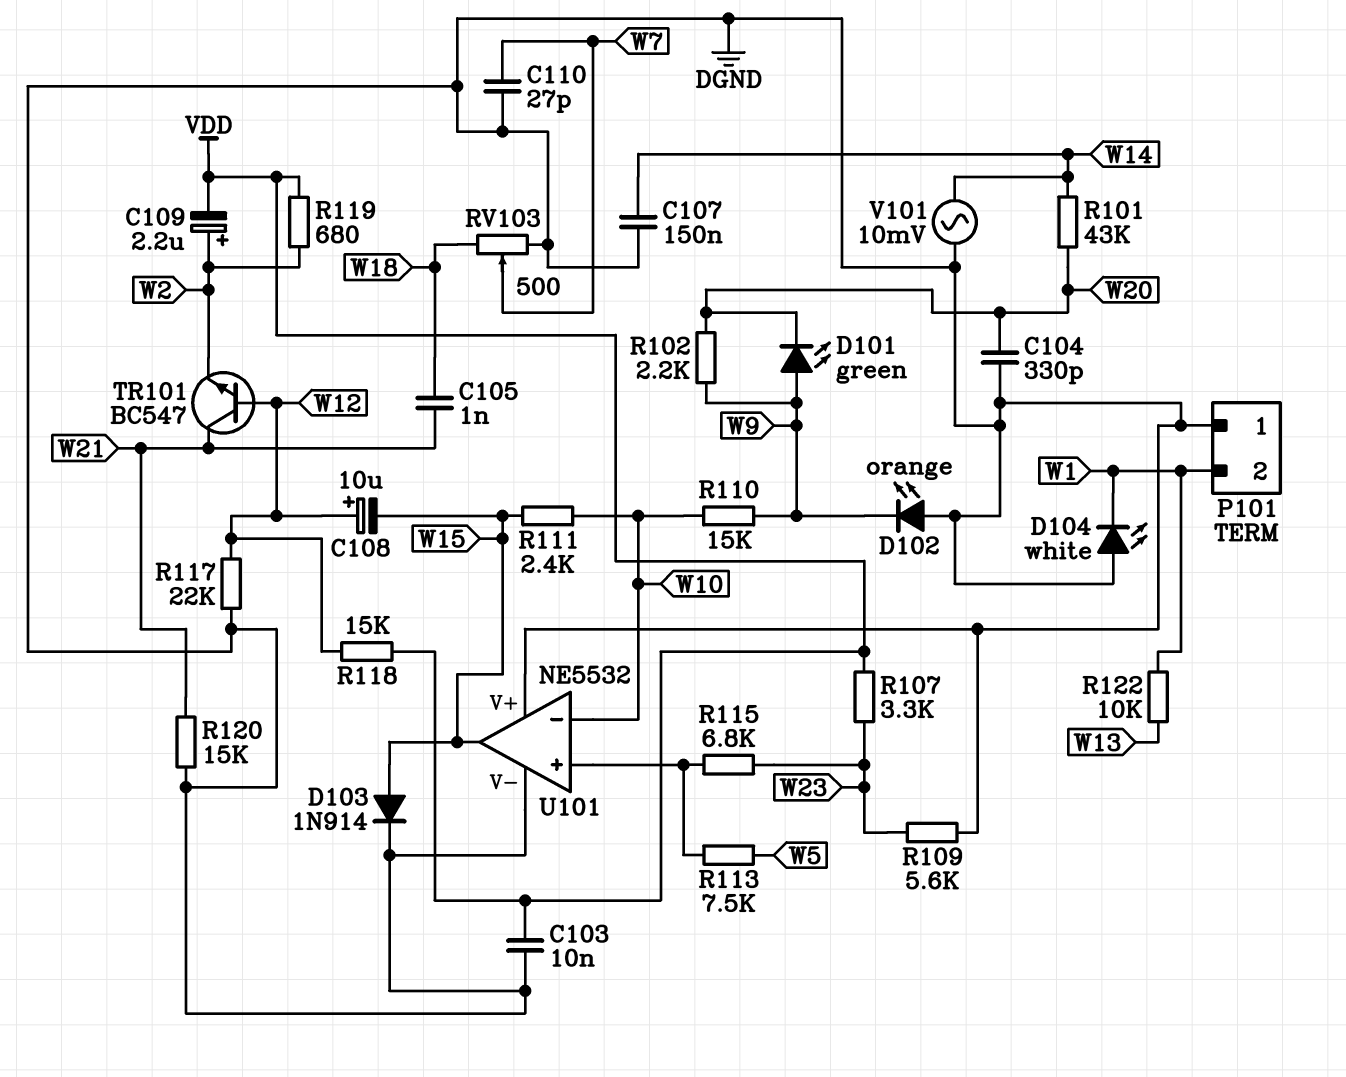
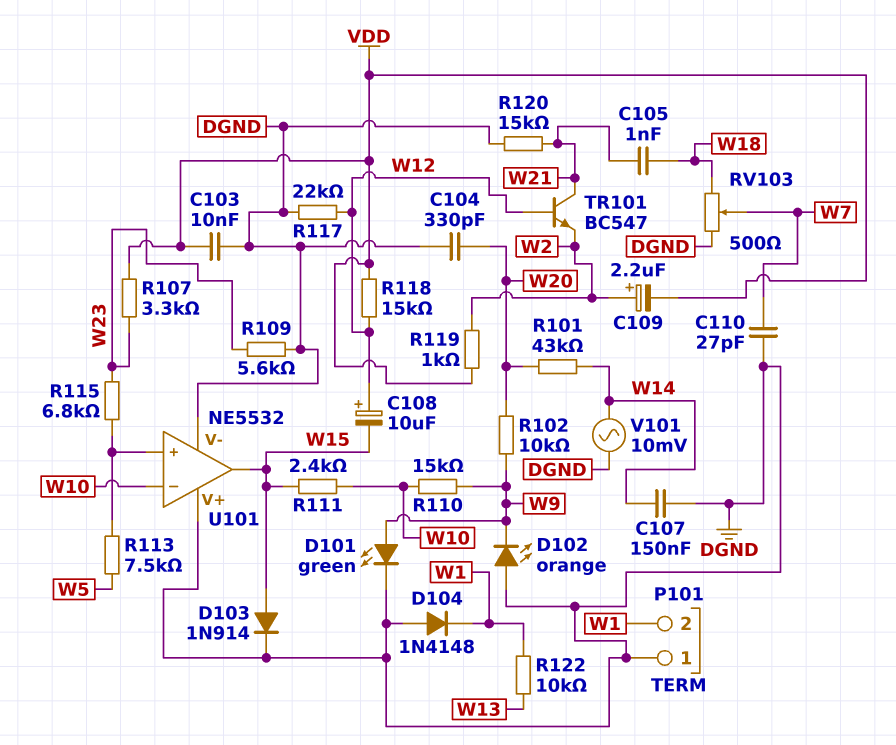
D101: LED green (A W9, K W20) -> LED green (A W9, K DGND)
D104: LED white (A DGND, K W1) -> diode 1N4148 (A DGND, K W1)
R102: 2.2k (W9, W20) -> 10k (W9, W20)
R119: 680 (VDD, W2) -> 1k (VDD, W2)

